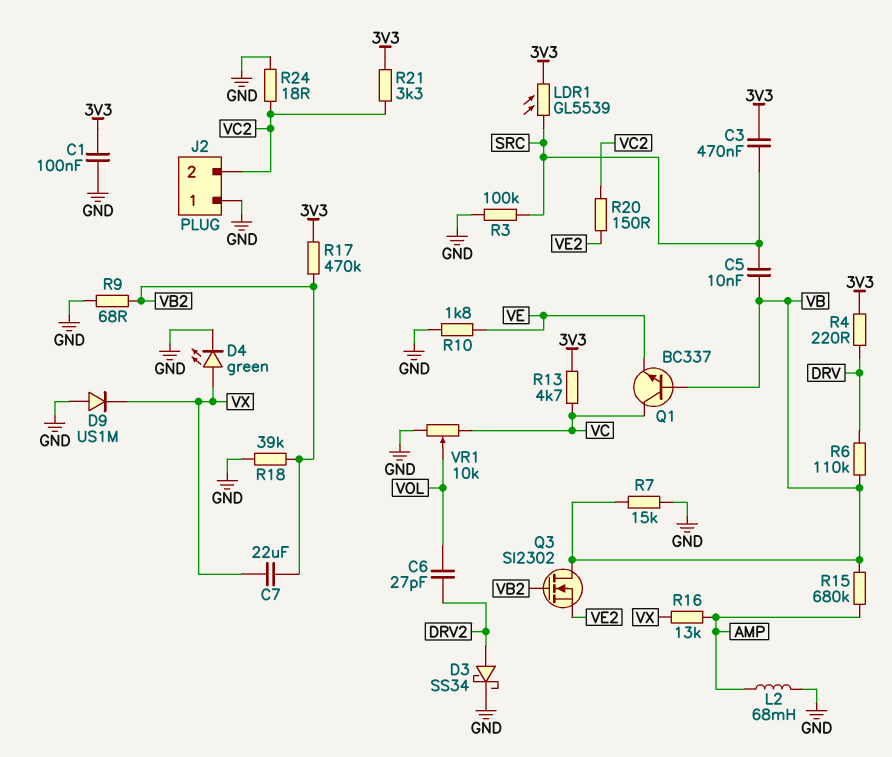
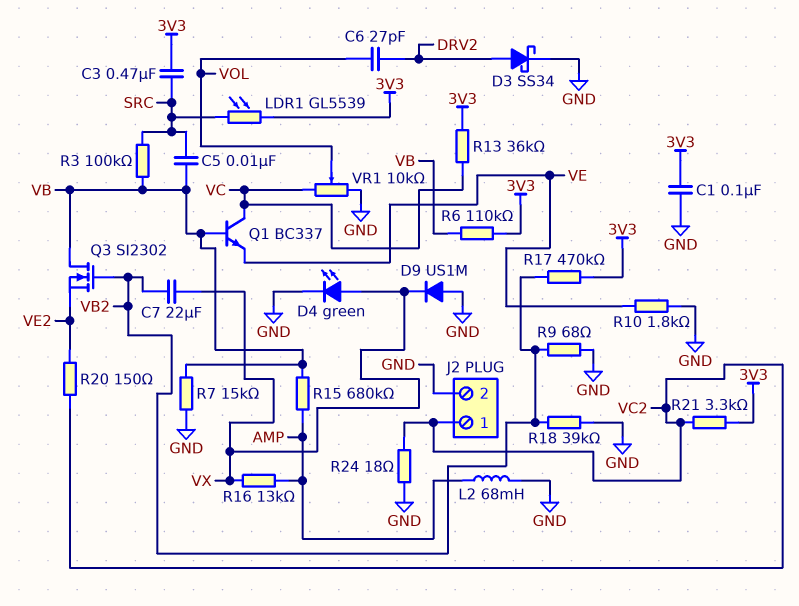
J2 pin 1: GND -> VC2
J2 pin 2: VC2 -> GND
R3: 100k (GND, SRC) -> 100k (SRC, VB)
R4: 220 (3V3, DRV) -> none
R6: 110k (DRV, VB) -> 110k (3V3, VB)
R13: 4.7k (3V3, VC) -> 36k (3V3, VC)

